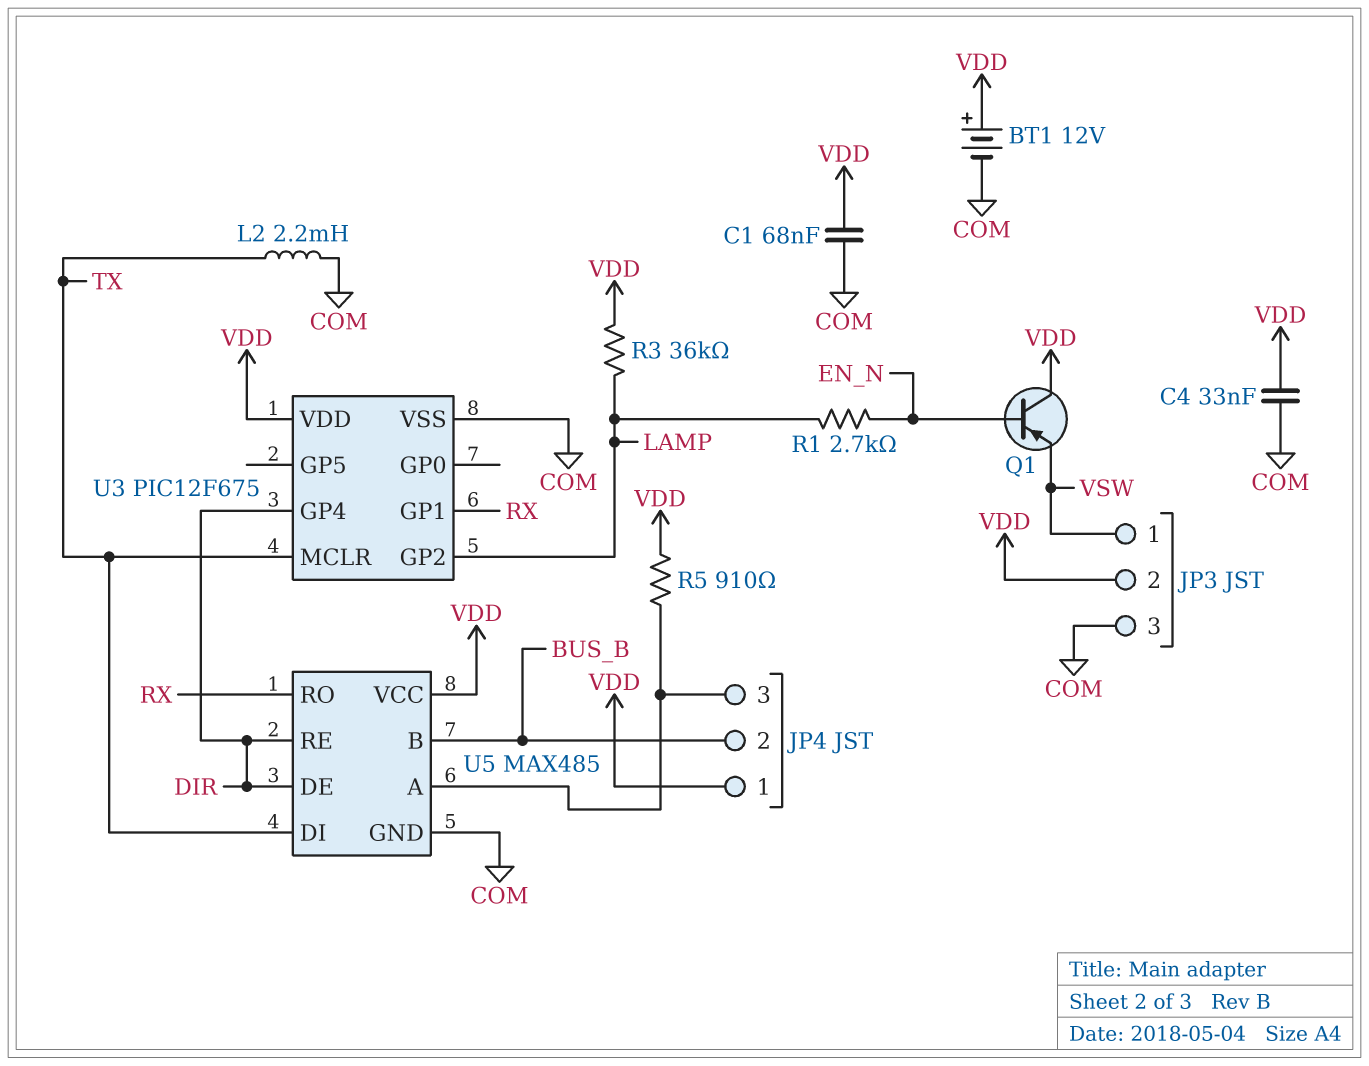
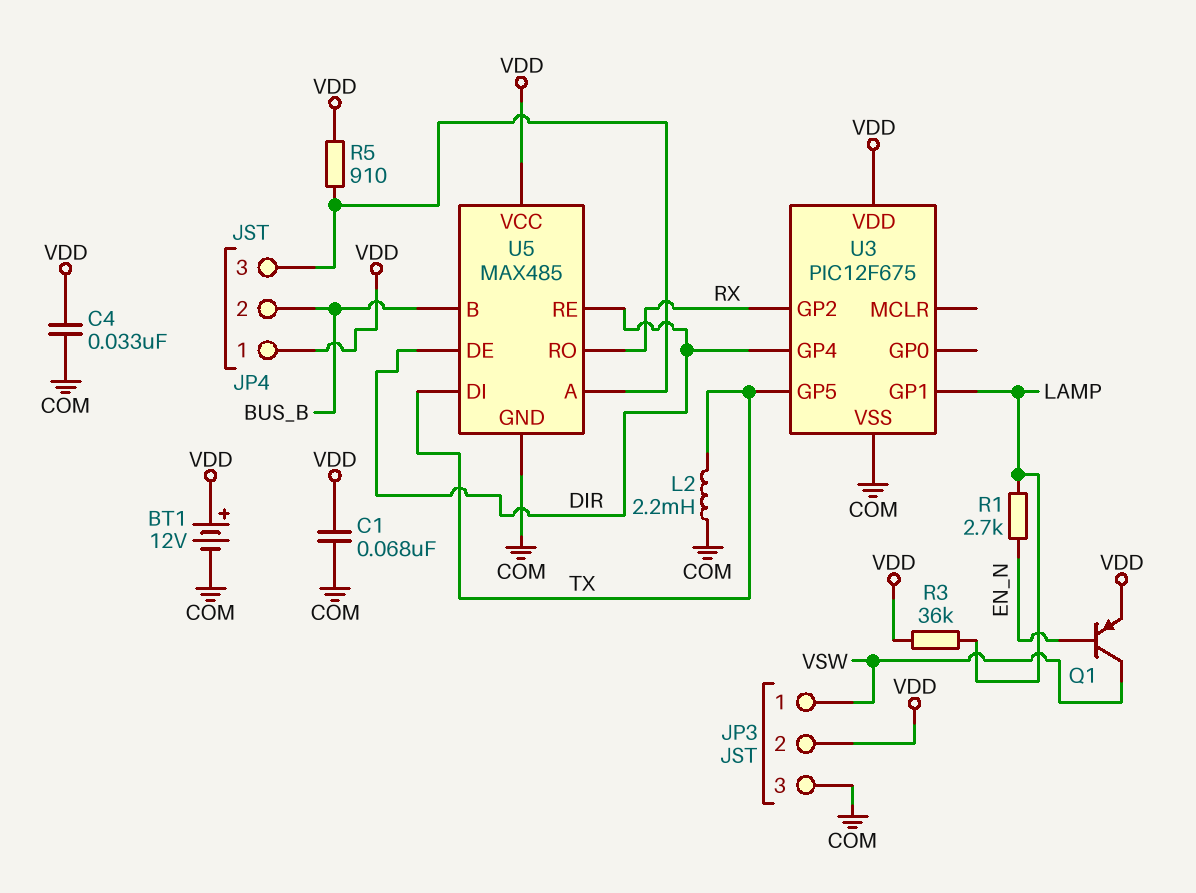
Q1: PNP (B EN_N, C VDD, E VSW) -> PNP (B EN_N, C VSW, E VDD)
U3 pin GP1: RX -> LAMP
U3 pin GP2: LAMP -> RX
U3 pin GP5: none -> TX
U3 pin MCLR: TX -> none

